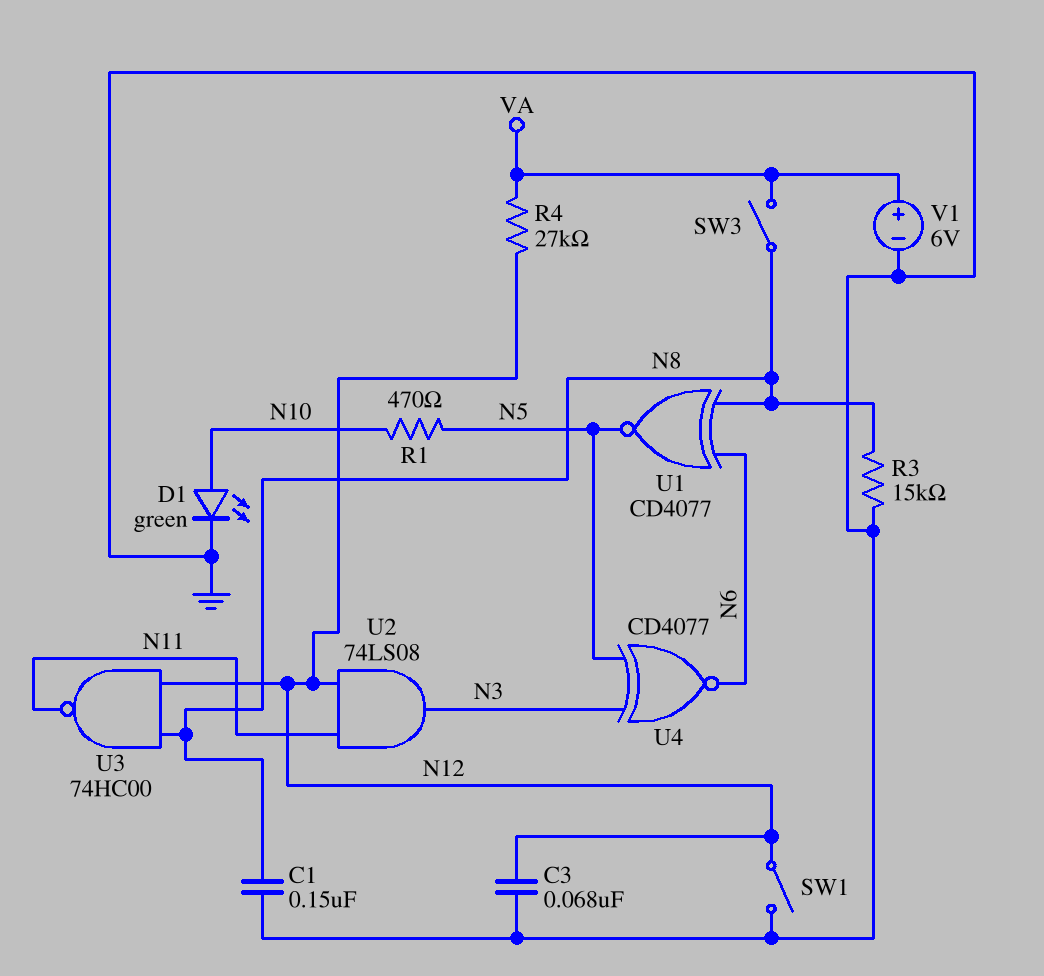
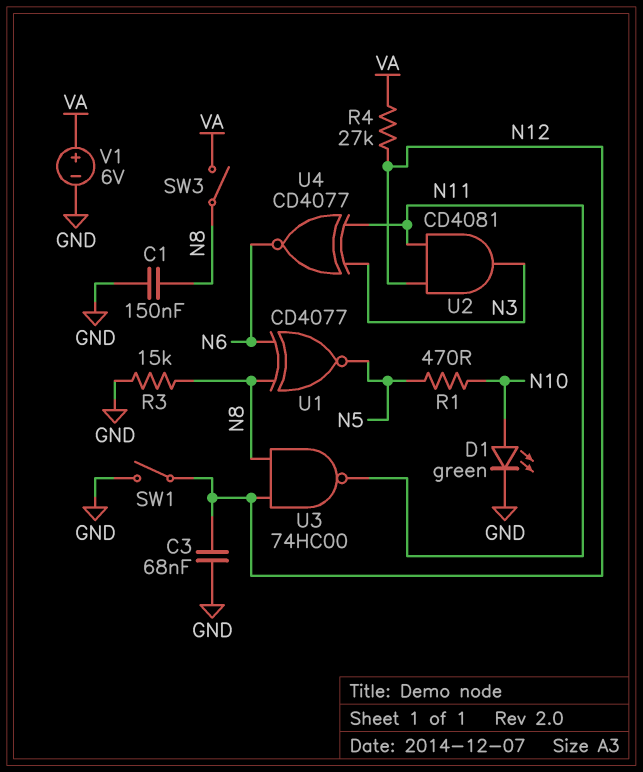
U2: AND 74LS08 (in N11, in N12, out N3) -> AND CD4081 (in N11, in N12, out N3)
U4: XNOR CD4077 (in N3, in N5, out N6) -> XNOR CD4077 (in N3, in N11, out N6)

